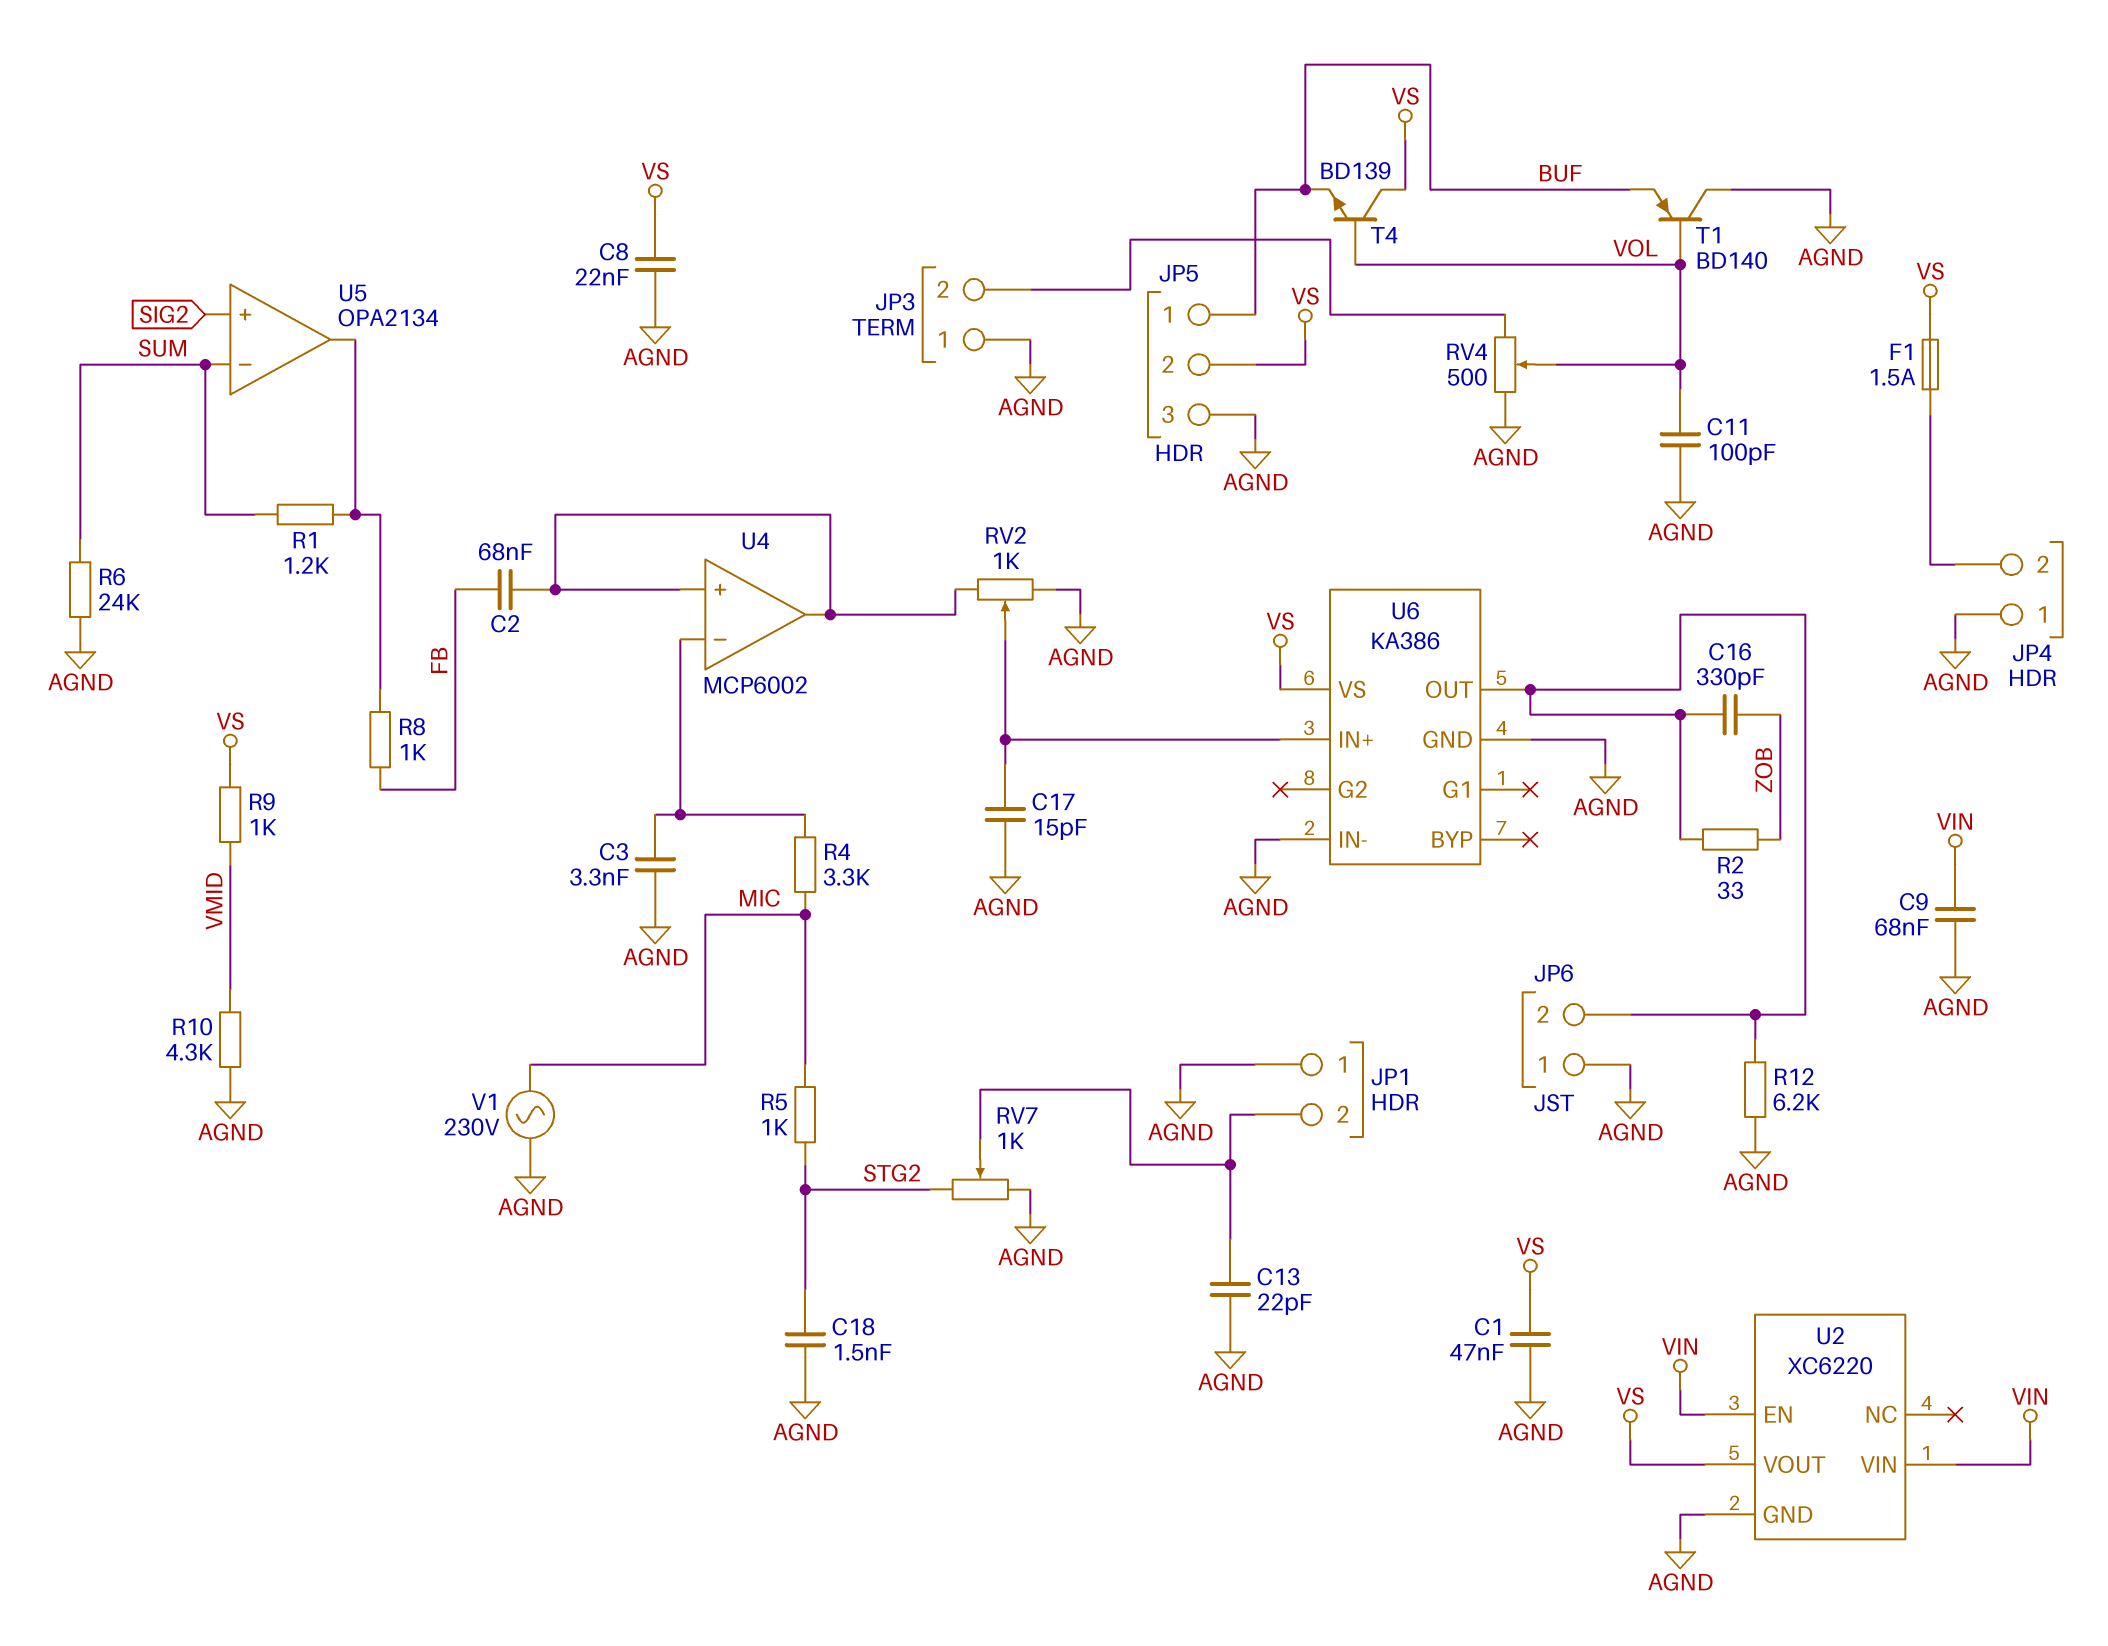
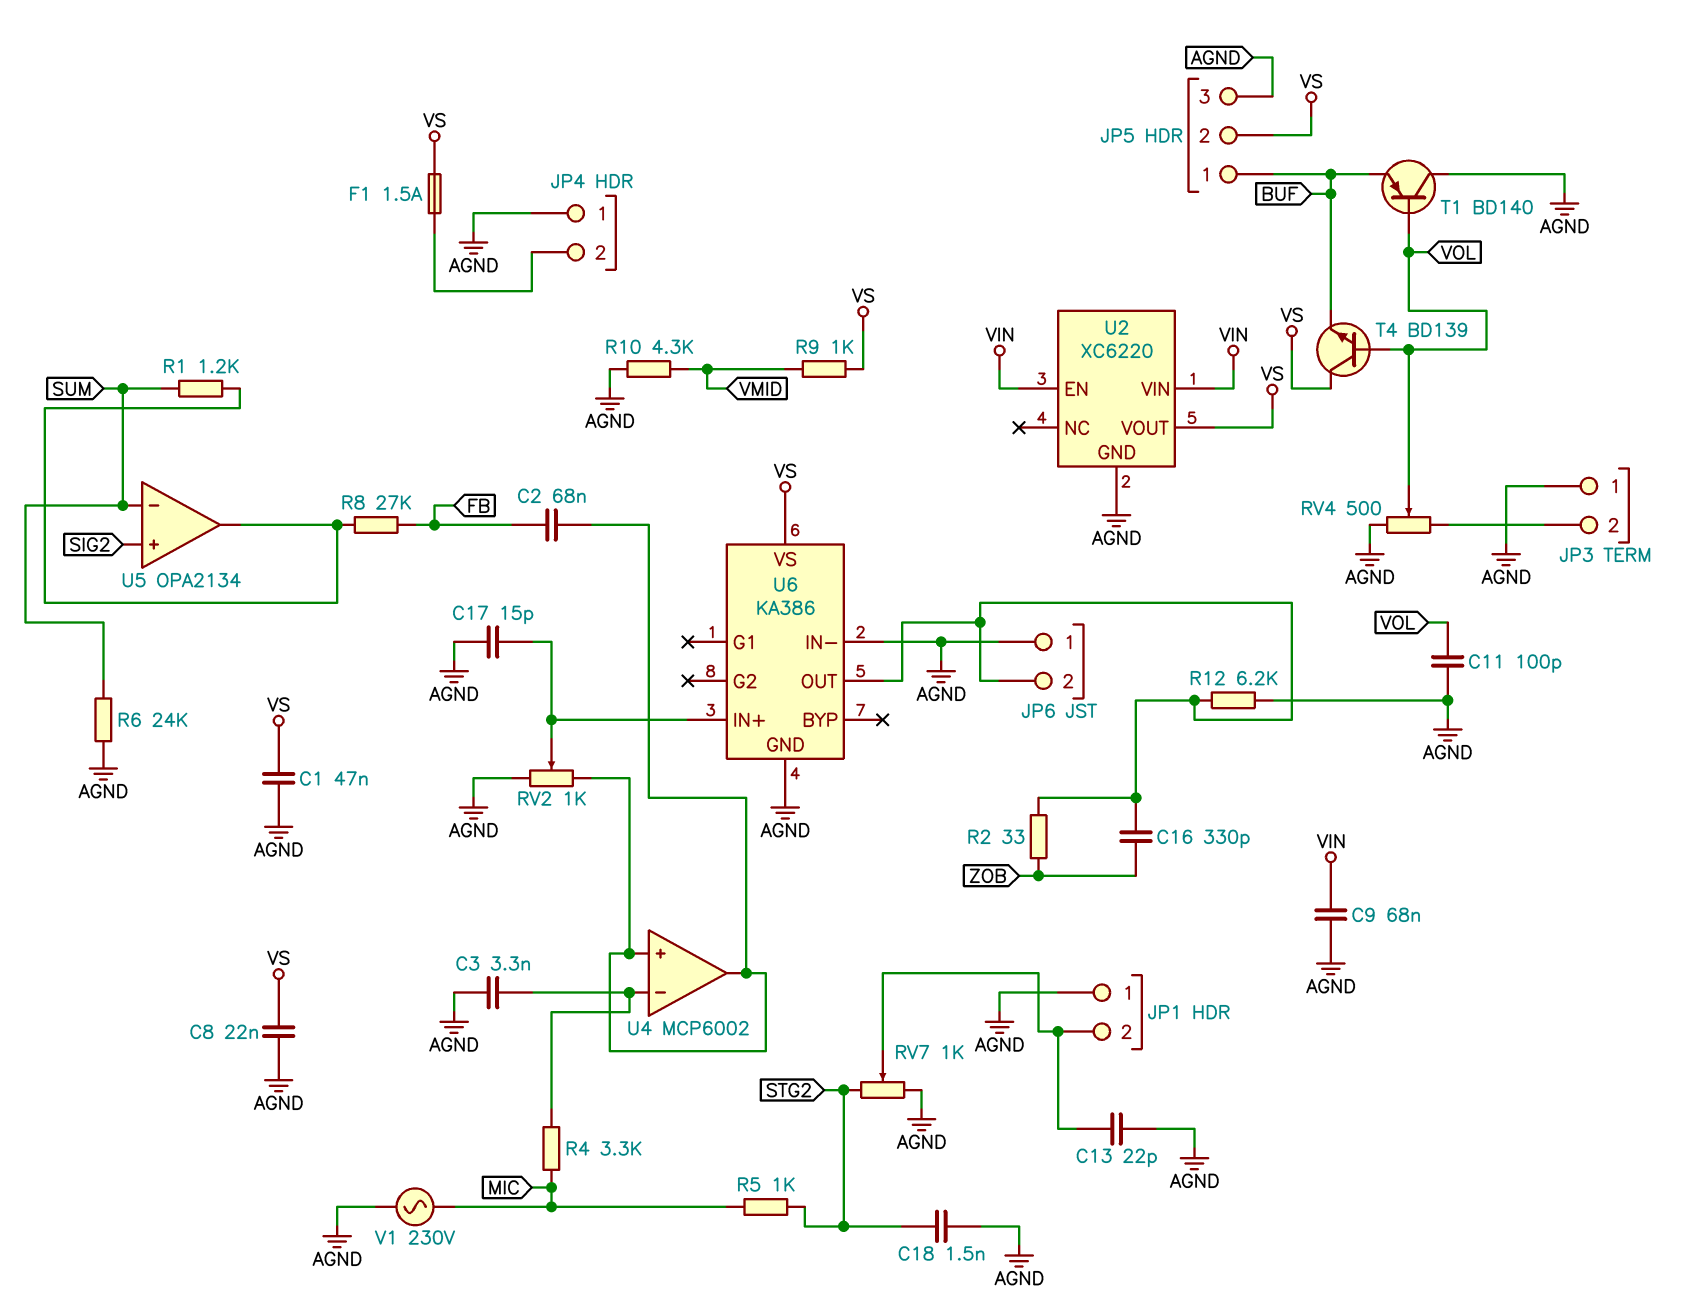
R8: 1k (FB, U5/out) -> 27k (FB, U5/out)

